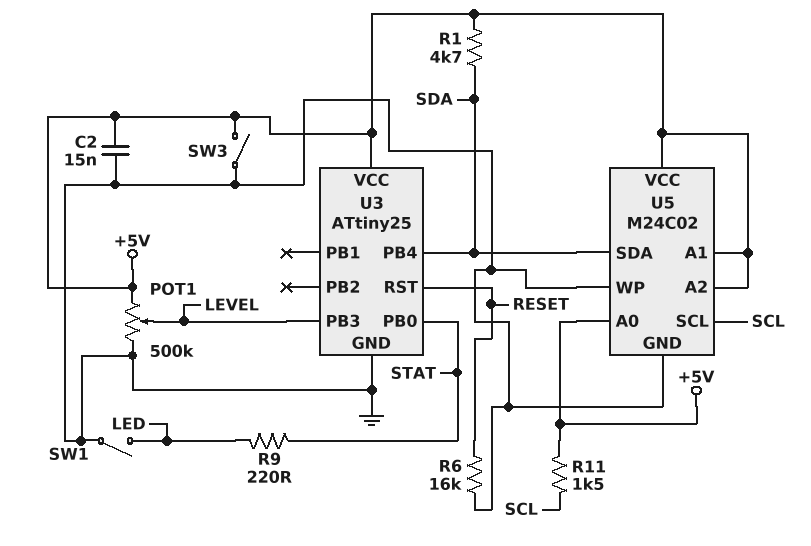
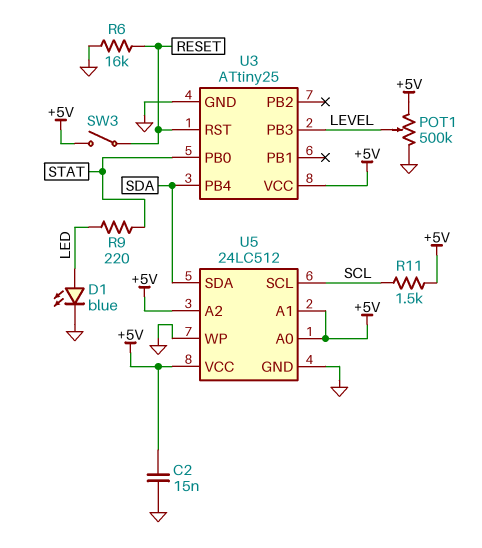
D1: none -> LED blue (A LED, K GND)
R1: 4.7k (+5V, SDA) -> none
SW1: switch (GND, LED) -> none
SW3: switch (+5V, GND) -> switch (+5V, RESET)
U5: M24C02 -> 24LC512

